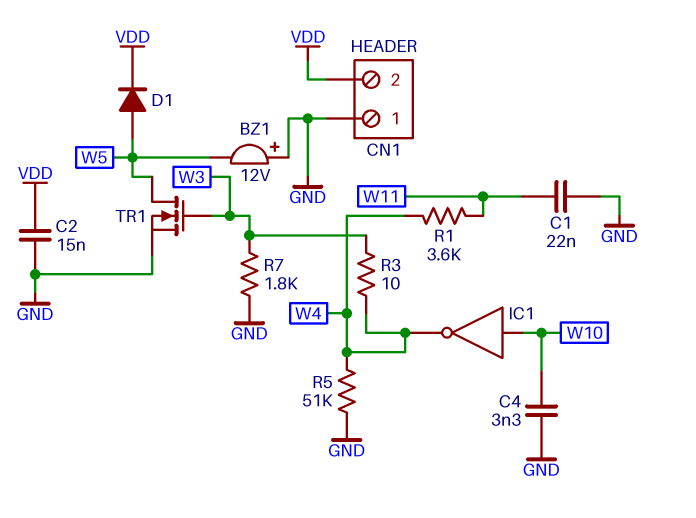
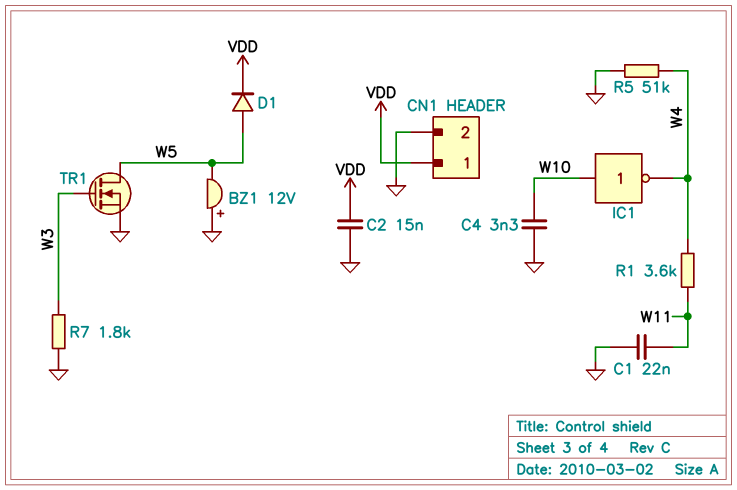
CN1 pin 1: GND -> VDD
CN1 pin 2: VDD -> GND
R3: 10 (W3, W4) -> none

